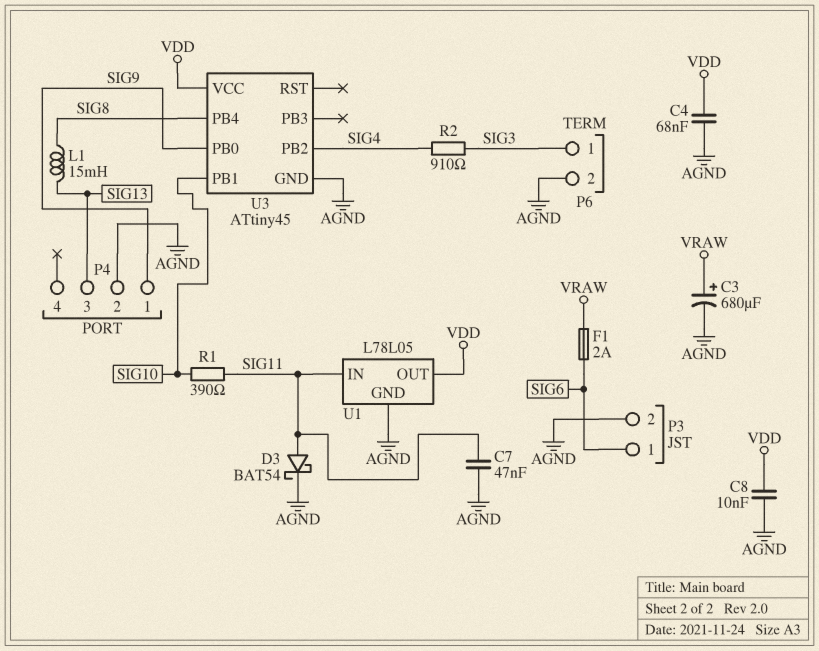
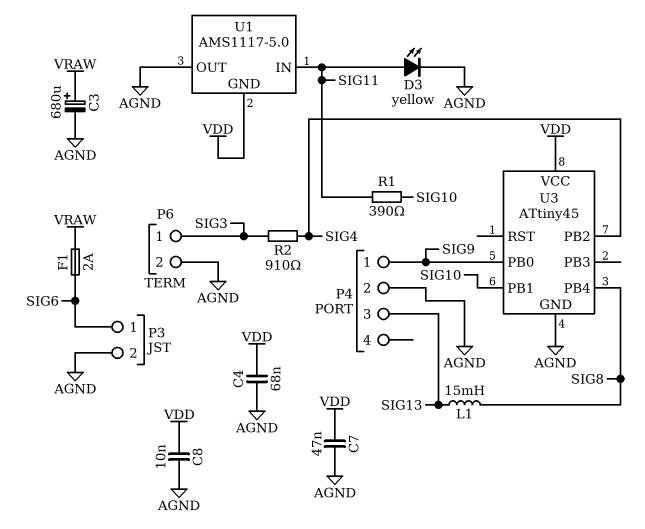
C7: 47nF (AGND, SIG11) -> 47nF (AGND, VDD)
D3: schottky BAT54 (A SIG11, K AGND) -> LED yellow (A SIG11, K AGND)
U1: L78L05 -> AMS1117-5.0
U1 pin GND: AGND -> VDD
U1 pin OUT: VDD -> AGND

